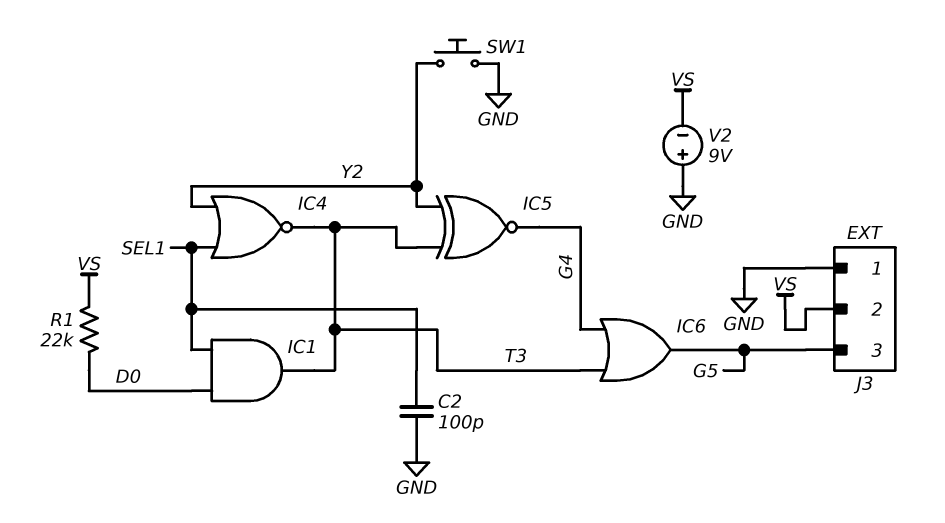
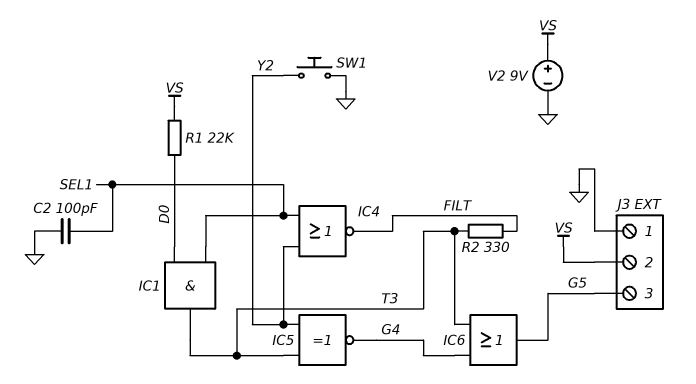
IC4: NOR (in SEL1, in Y2, out T3) -> NOR (in SEL1, in Y2, out FILT)
R2: none -> 330 (FILT, T3)
V2: 9V (plus GND, minus VS) -> 9V (plus VS, minus GND)

